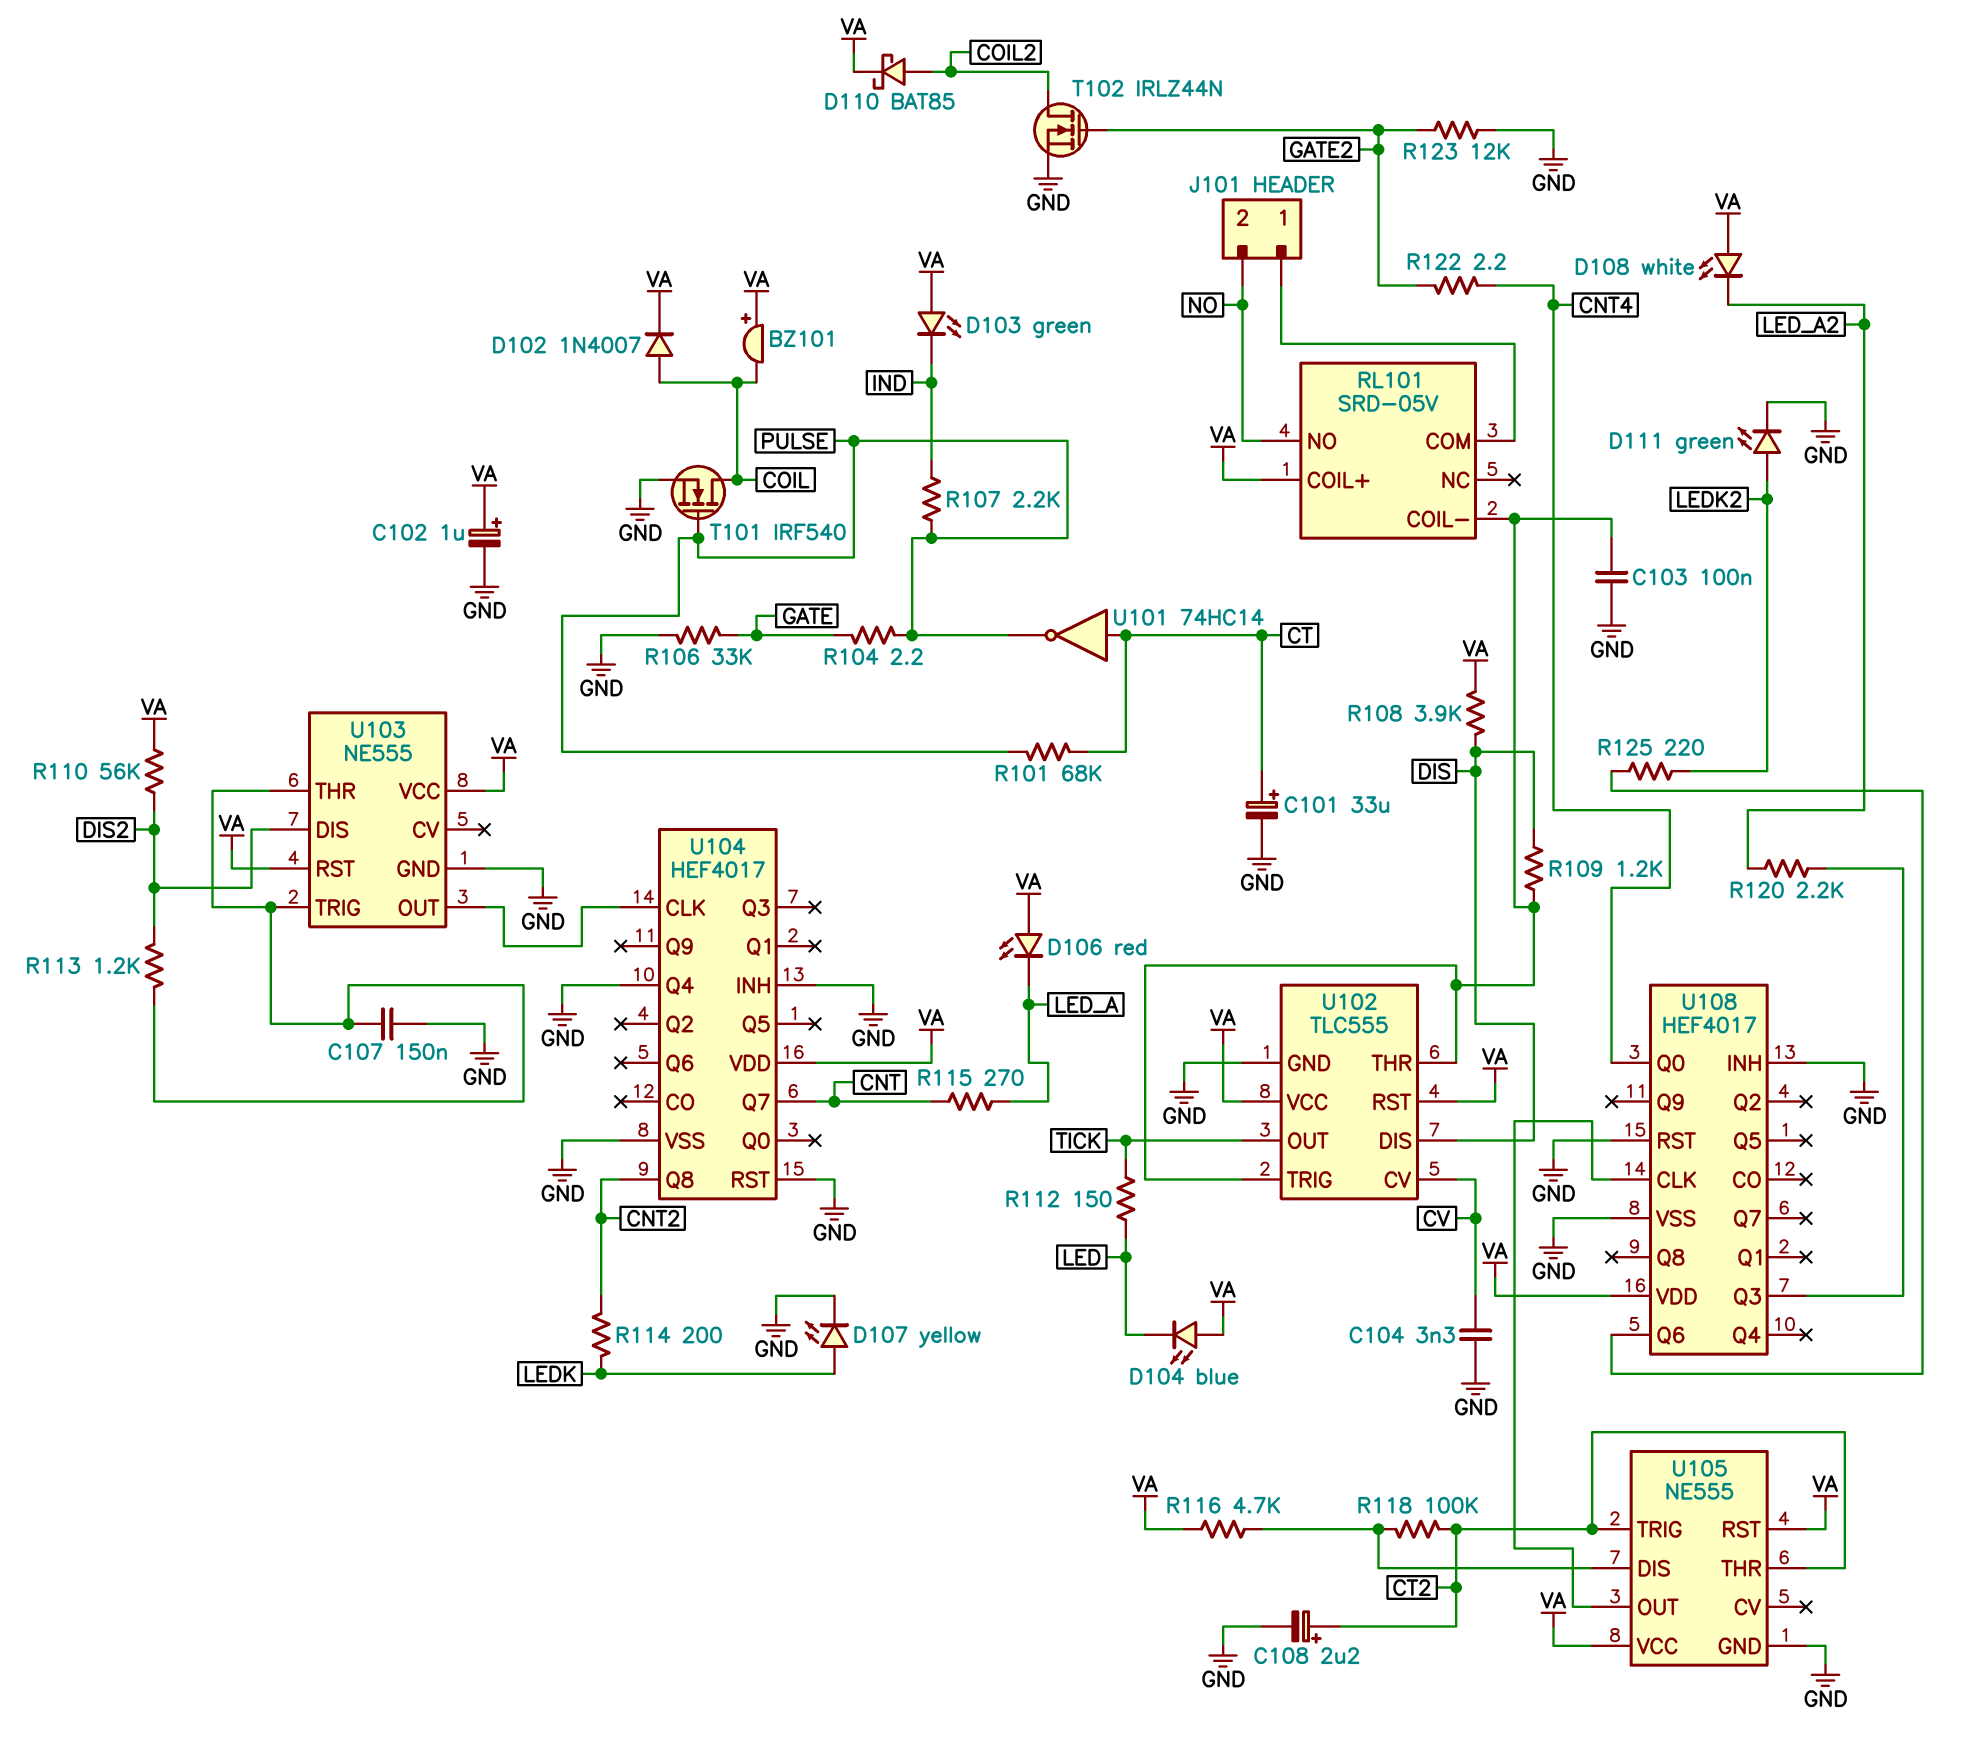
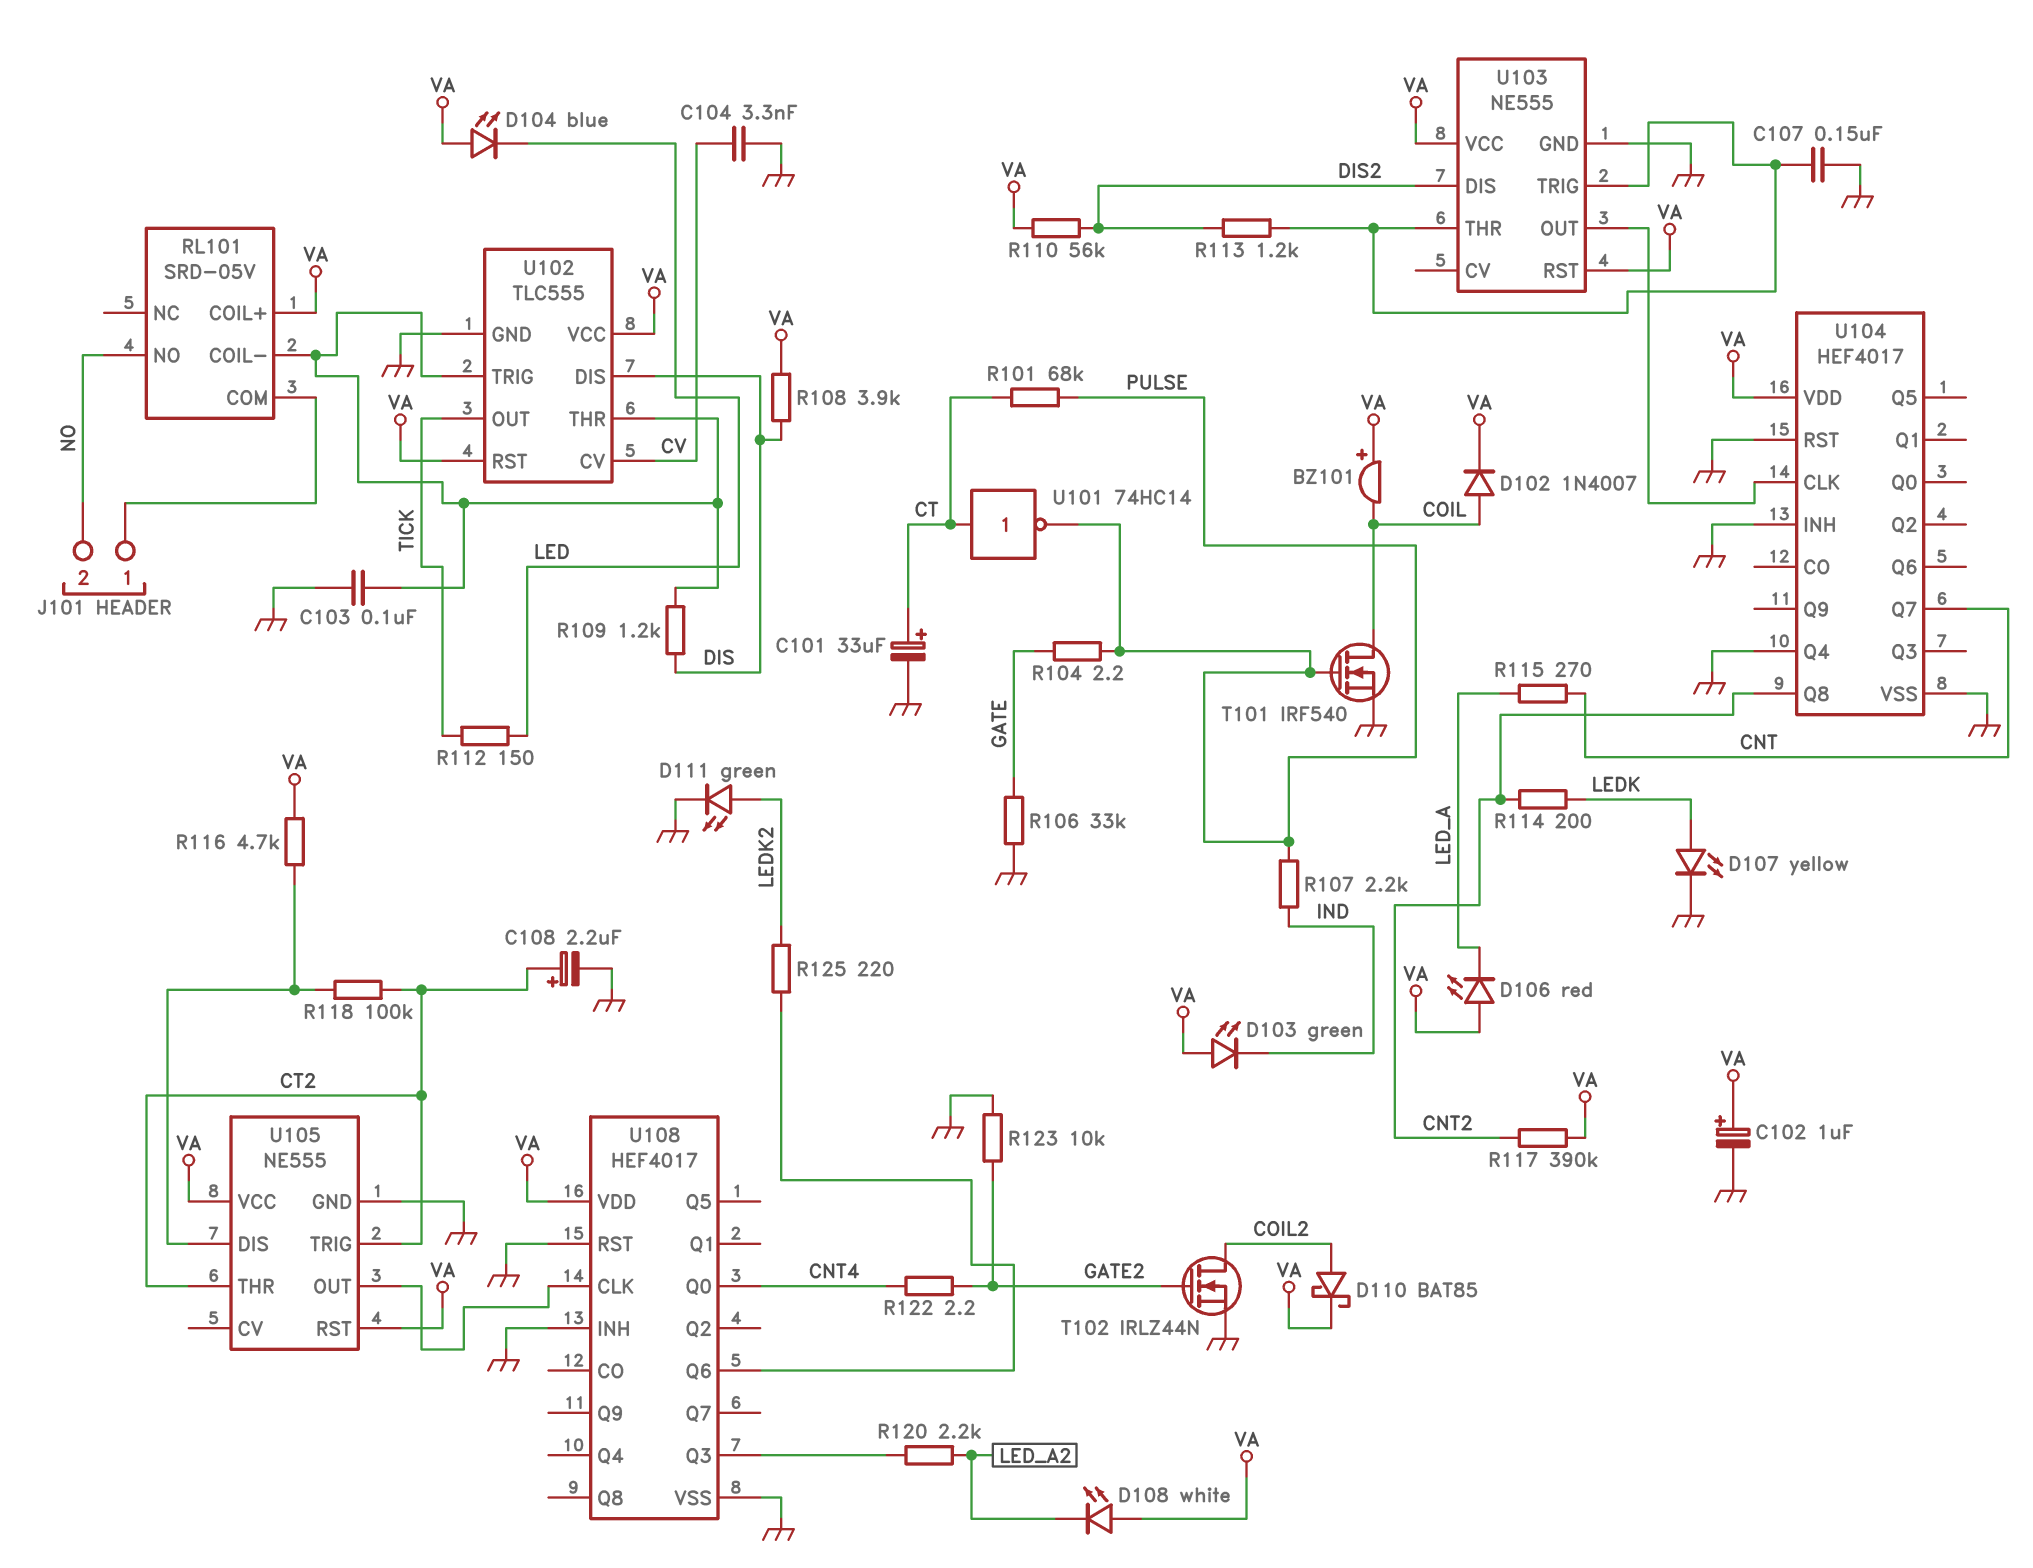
R117: none -> 390k (CNT2, VA)
R123: 12k (GATE2, GND) -> 10k (GATE2, GND)

